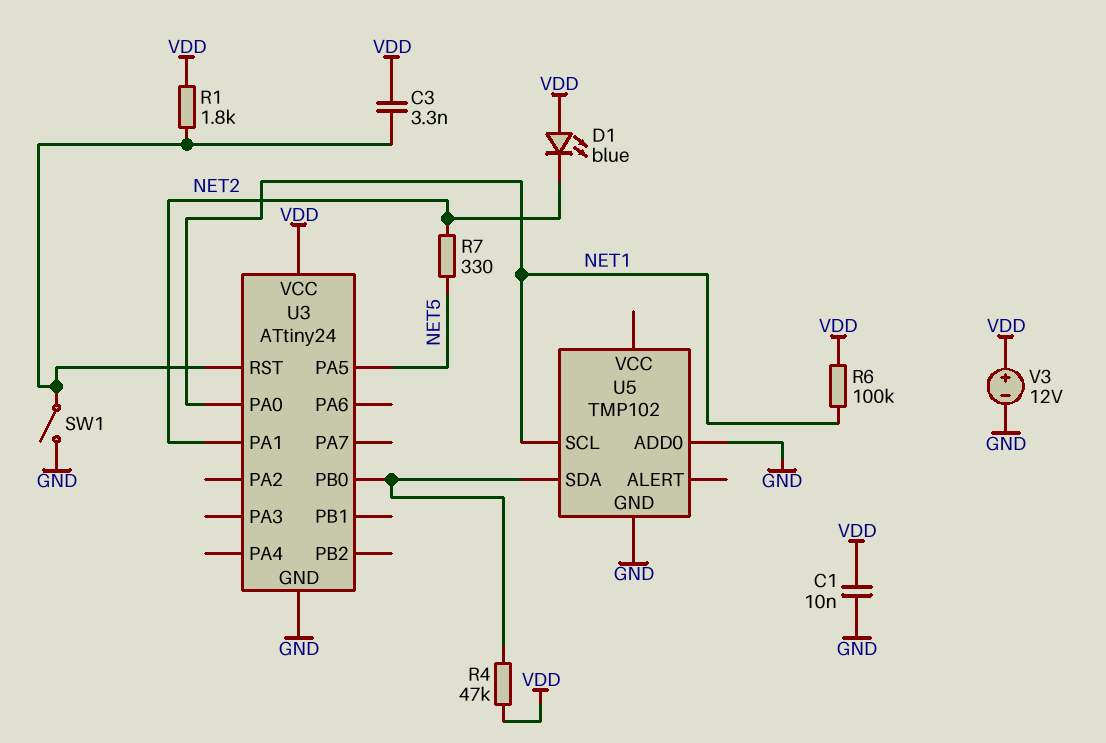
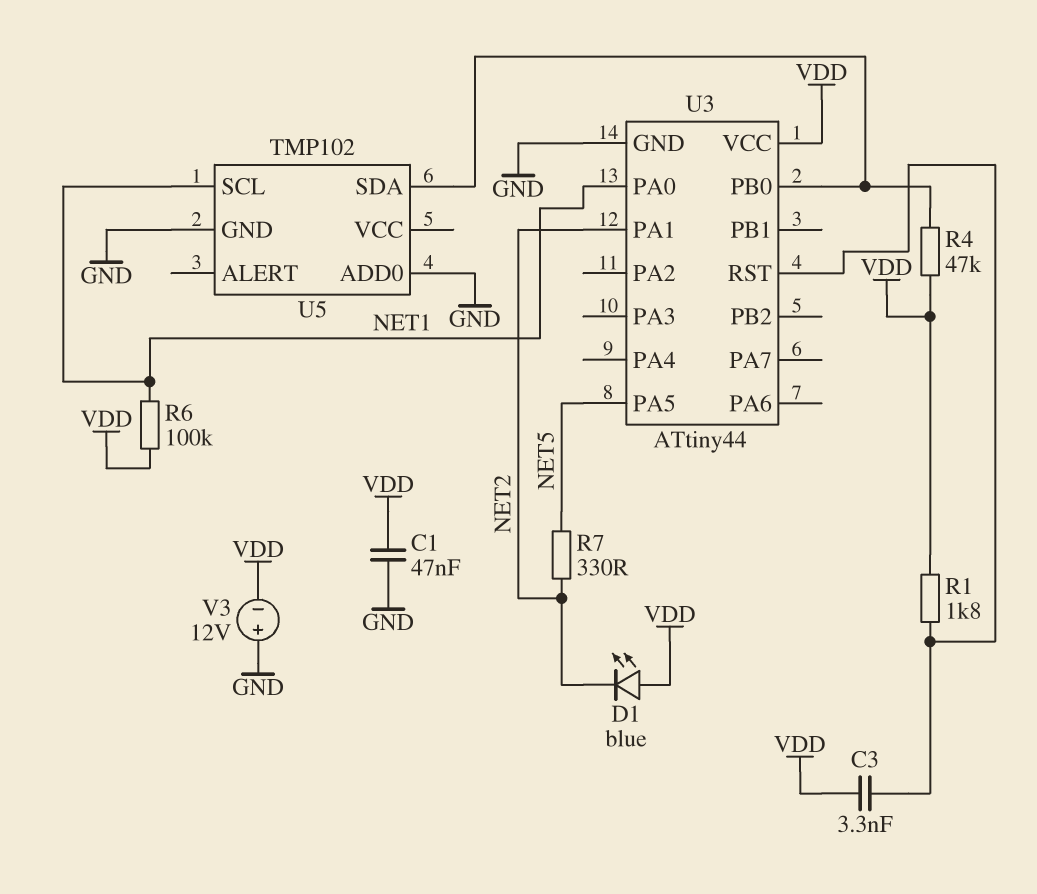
C1: 10nF (GND, VDD) -> 47nF (GND, VDD)
SW1: switch (GND, U3/RST) -> none
U3: ATtiny24 -> ATtiny44
V3: 12V (plus VDD, minus GND) -> 12V (plus GND, minus VDD)

